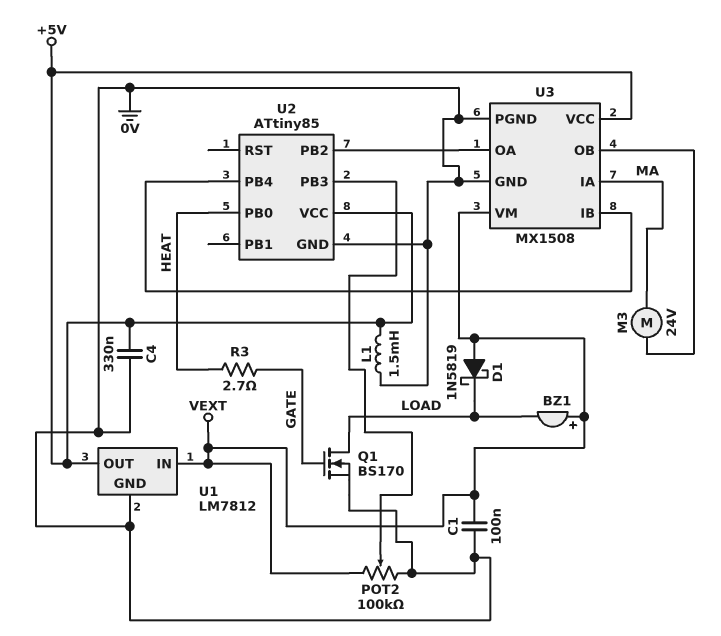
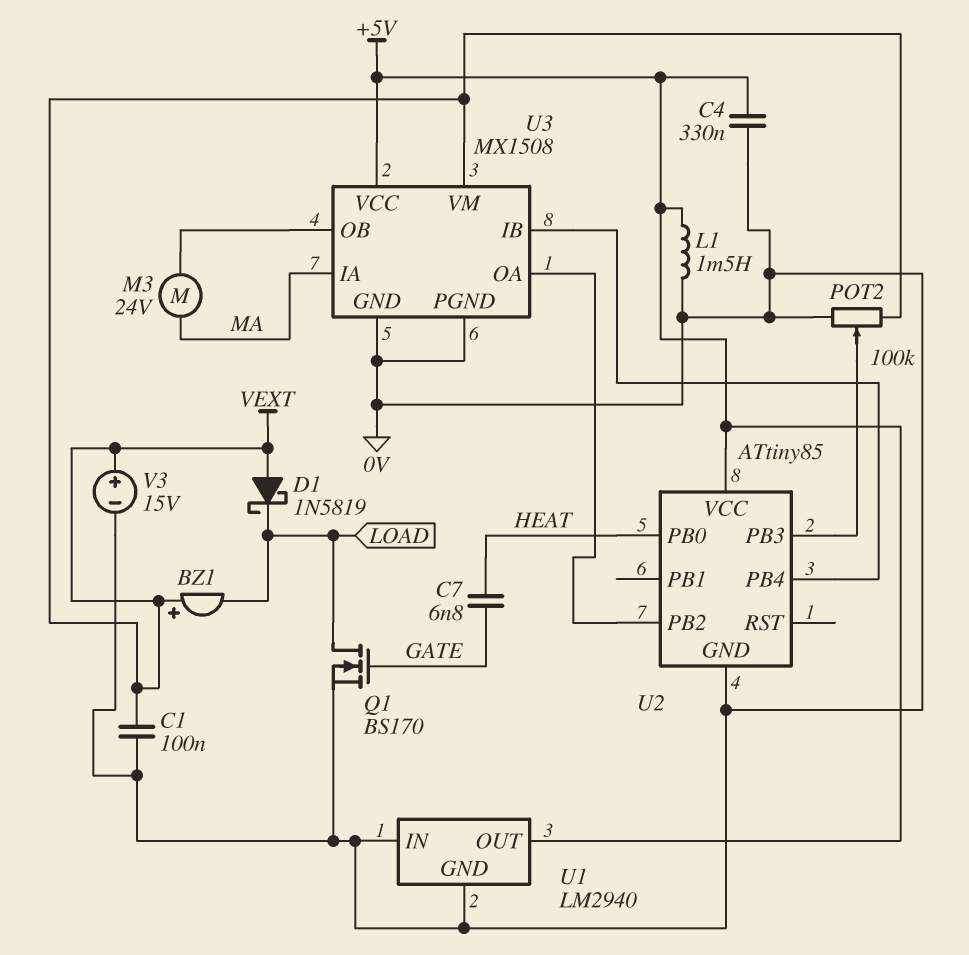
C7: none -> 6.8nF (GATE, HEAT)
R3: 2.7 (GATE, HEAT) -> none
U1: LM7812 -> LM2940
U1 pin IN: VEXT -> 0V
V3: none -> 15V (plus VEXT, minus 0V)

